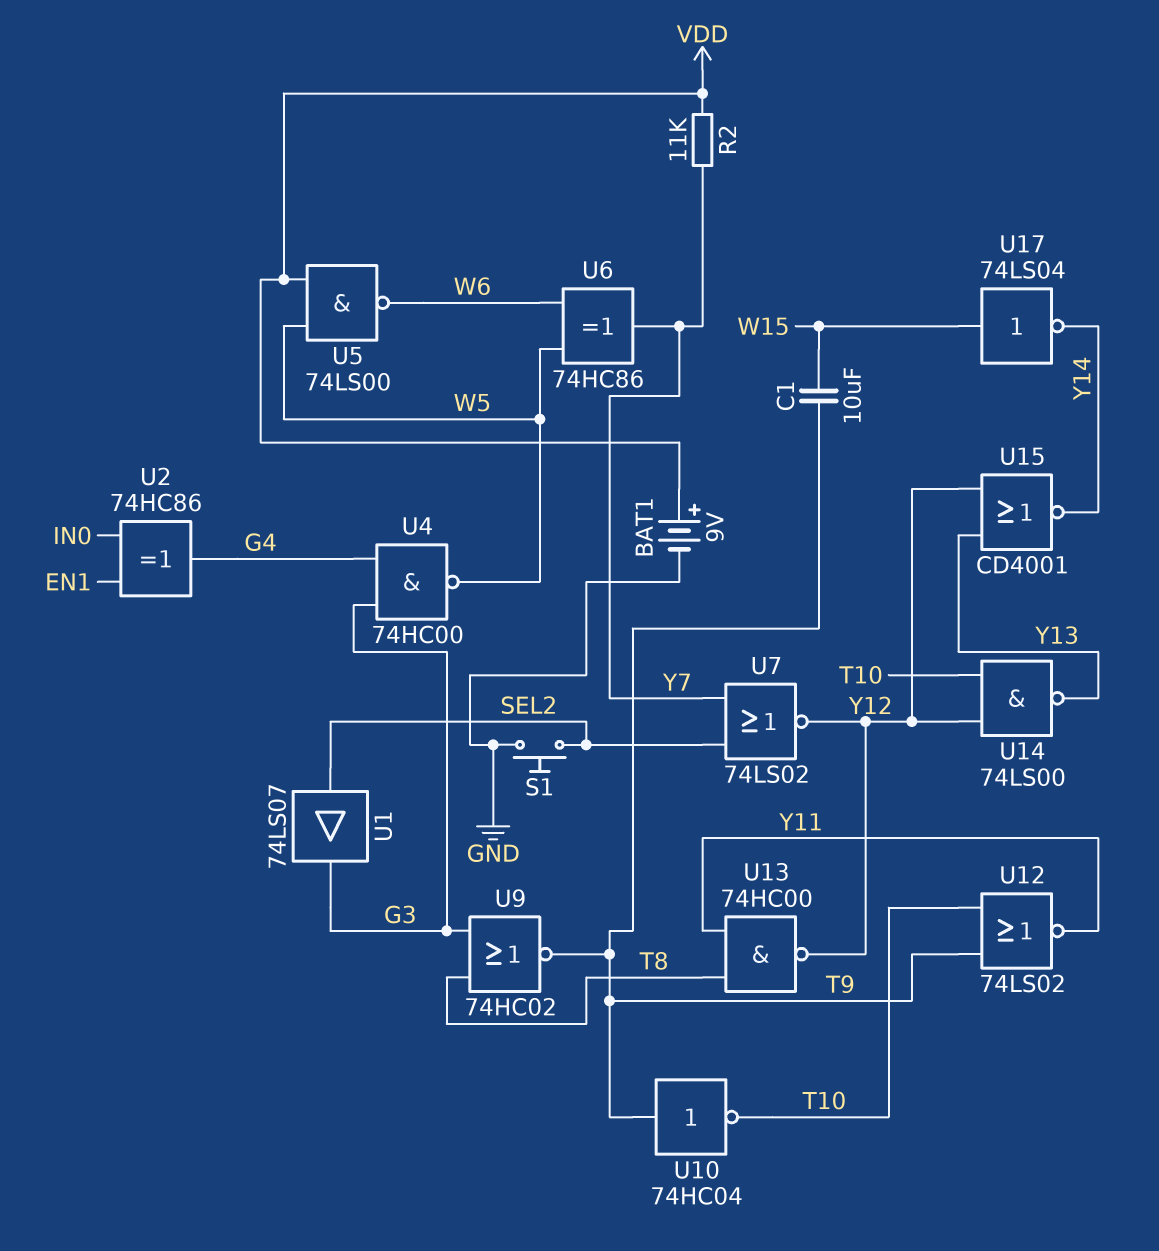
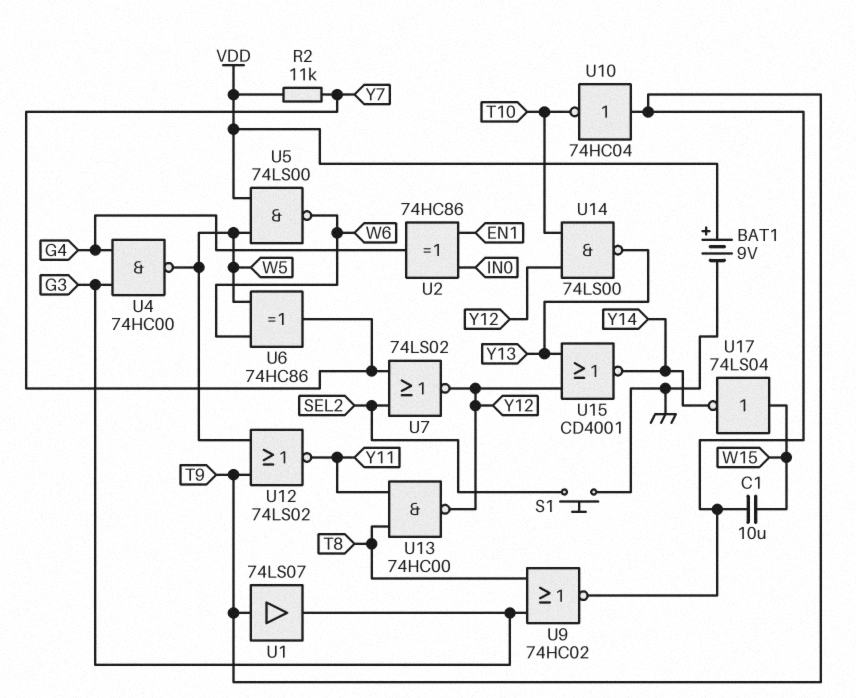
U1: buffer 74LS07 (in SEL2, out G3) -> buffer 74LS07 (in T9, out G3)
U12: NOR 74LS02 (in T9, in T10, out Y11) -> NOR 74LS02 (in T9, in W5, out Y11)

